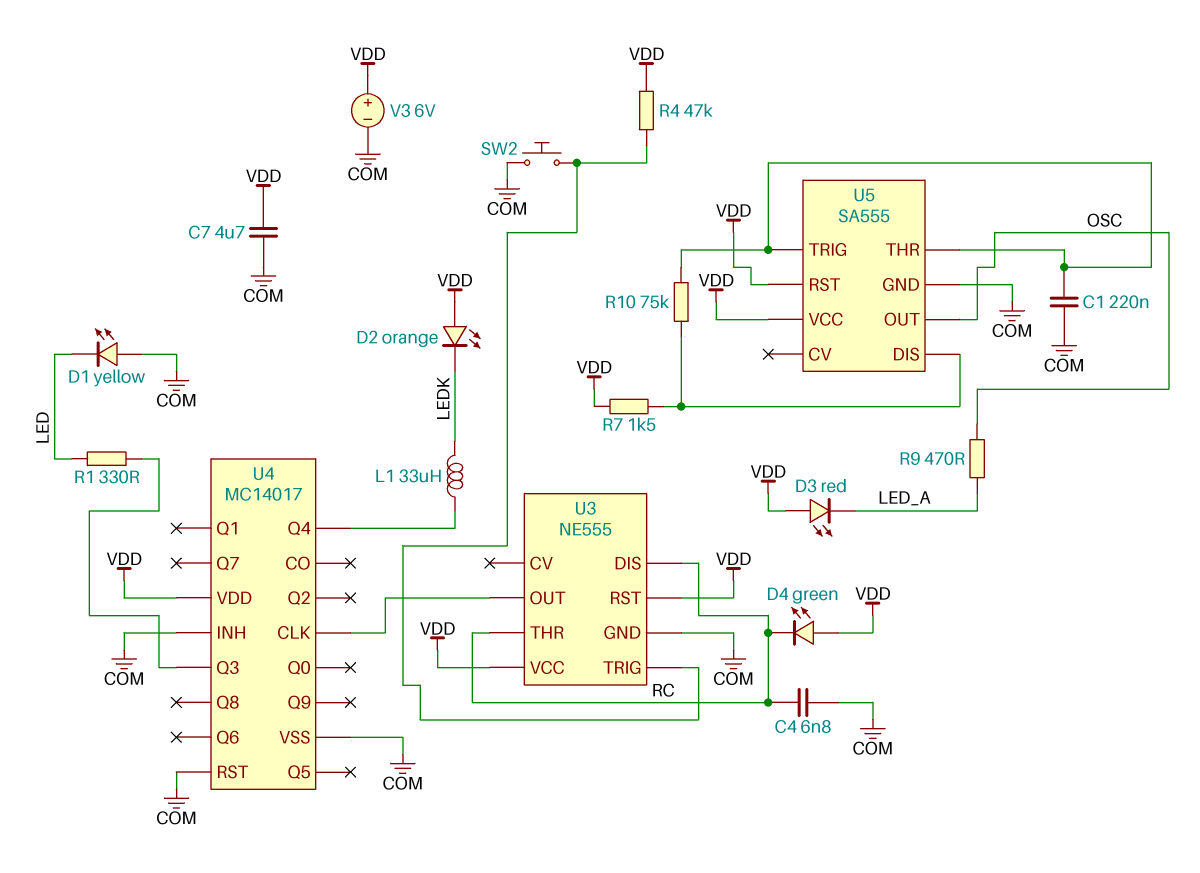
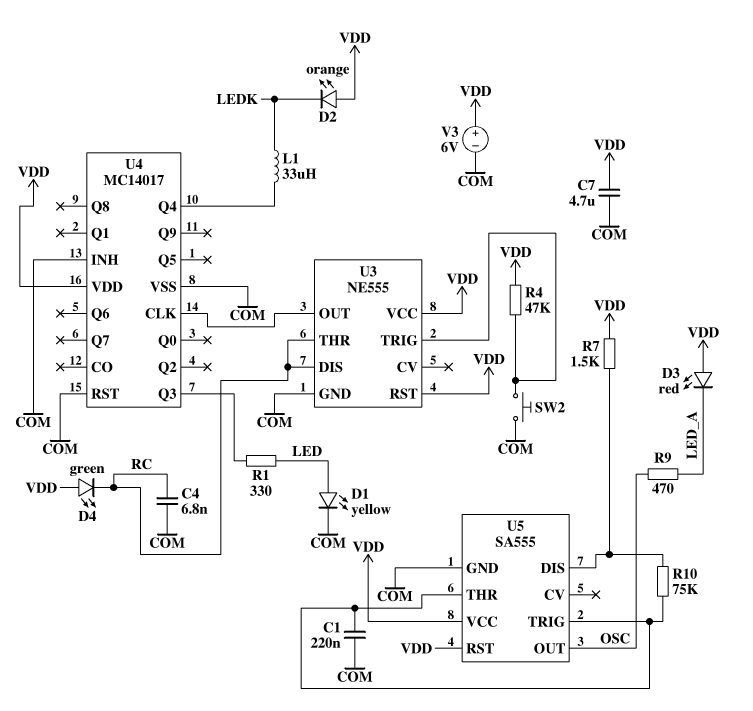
D1: LED yellow (A COM, K LED) -> LED yellow (A LED, K COM)

